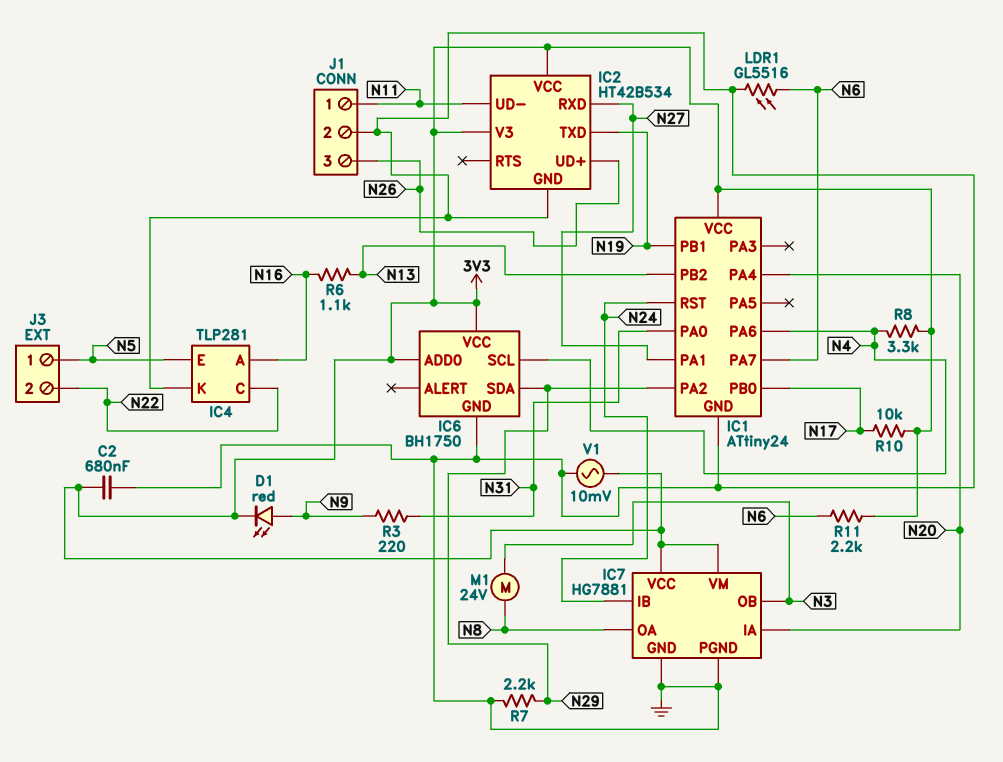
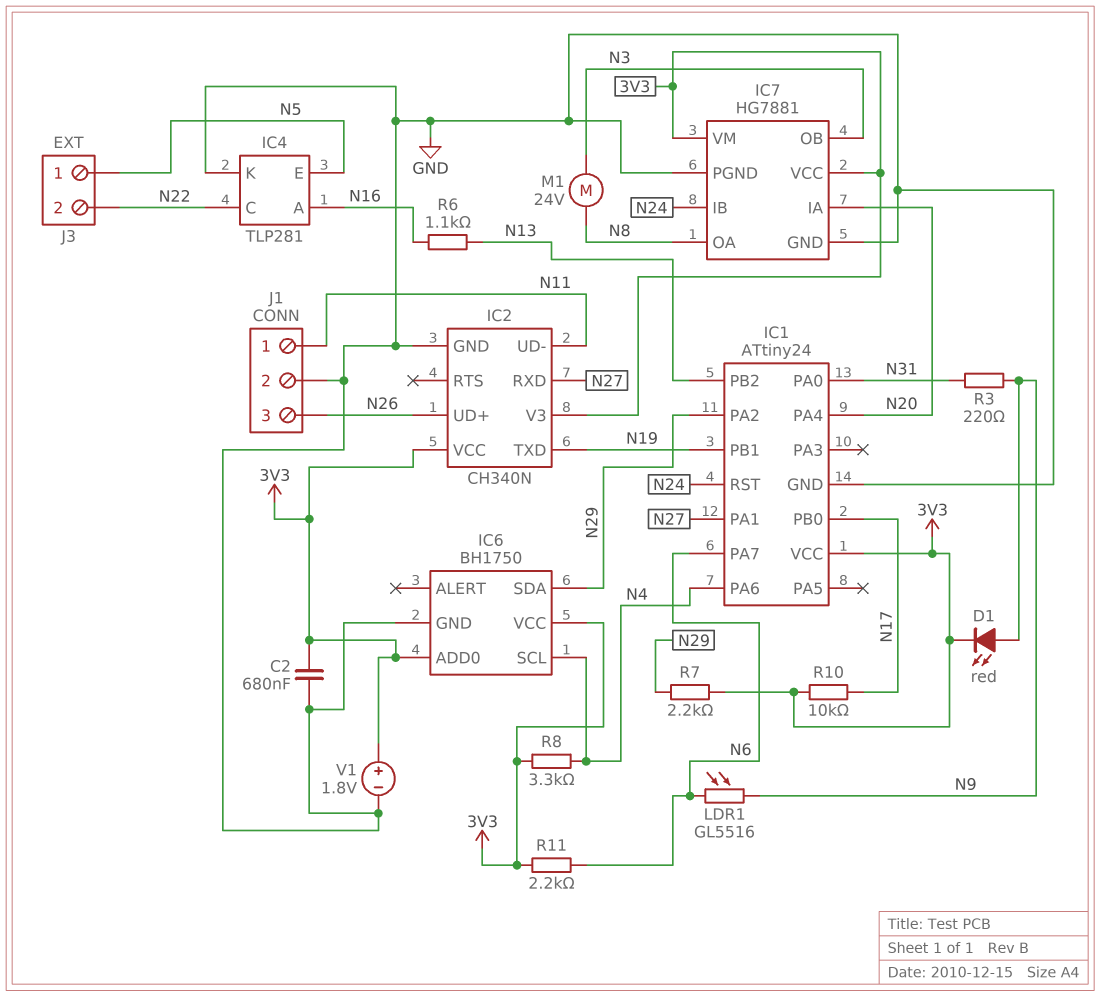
IC2: HT42B534 -> CH340N
LDR1: GL5516 (GND, N6) -> GL5516 (N6, N9)
R7: 2.2k (GND, N29) -> 2.2k (3V3, N29)
V1: AC 10mV (3V3, GND) -> 1.8V (plus 3V3, minus GND)

